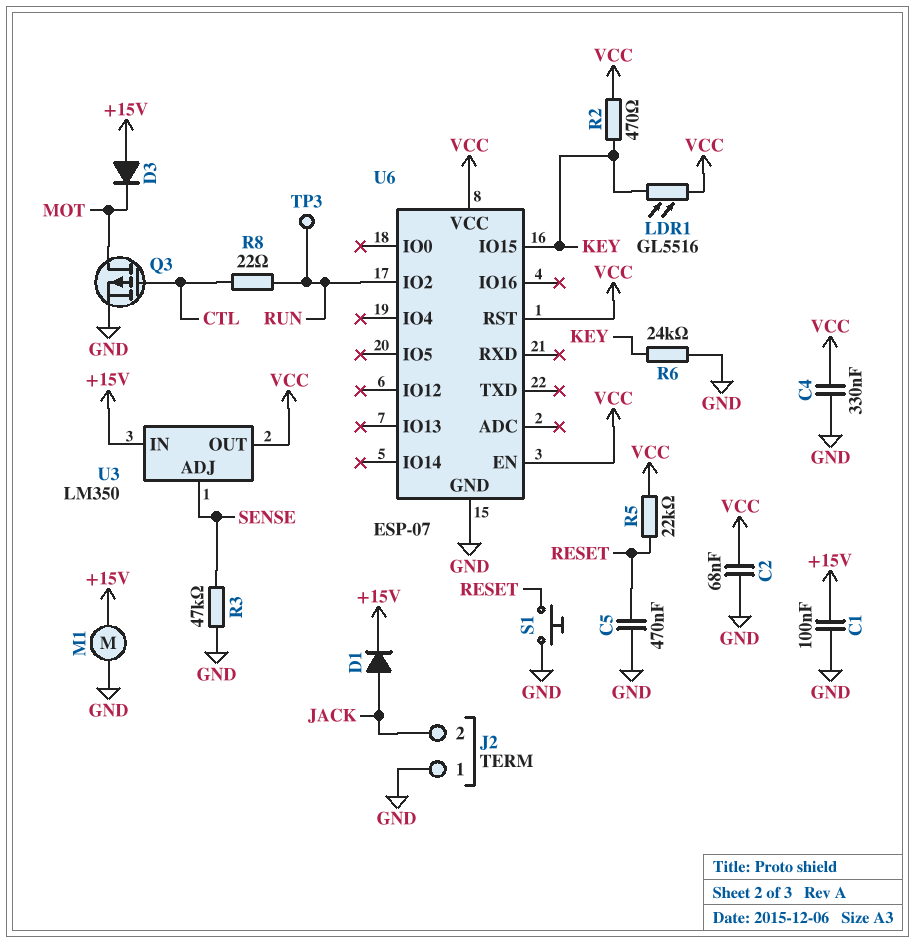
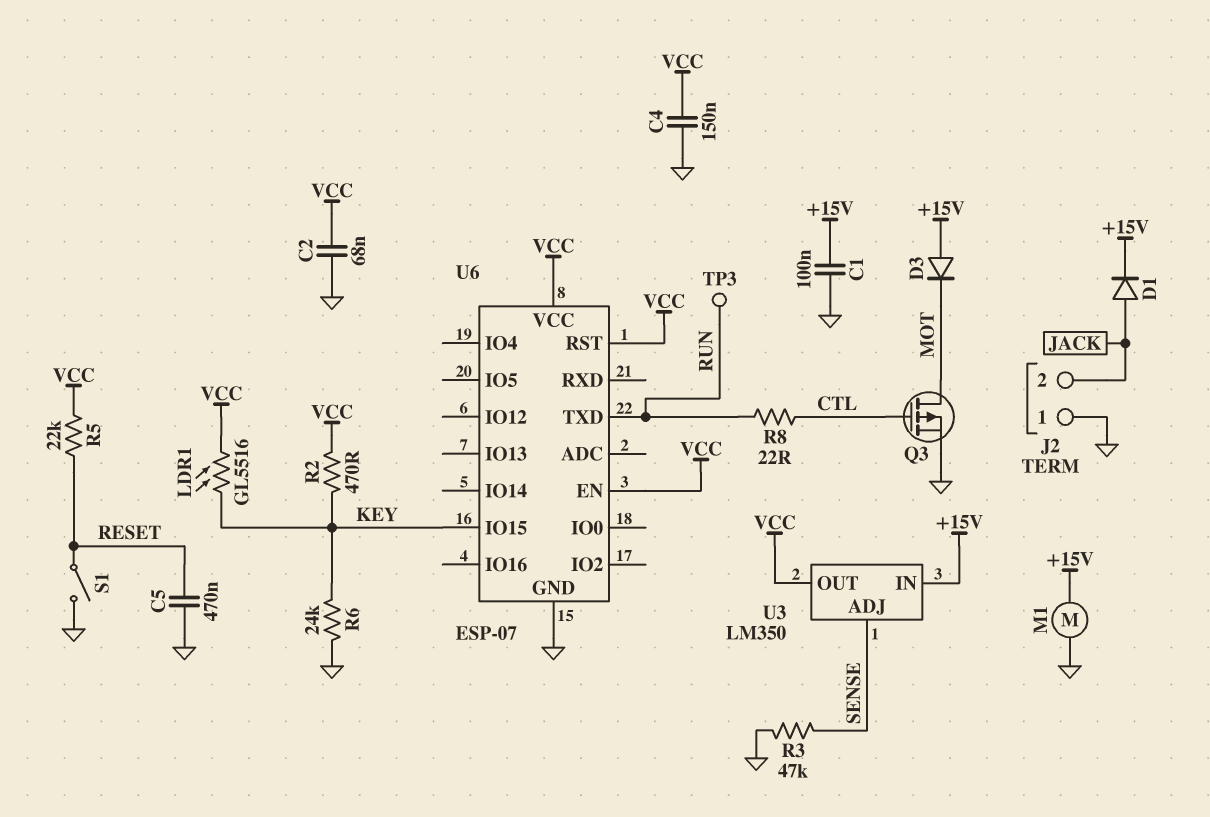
C4: 330nF (GND, VCC) -> 150nF (GND, VCC)
S1: button (GND, RESET) -> switch (GND, RESET)
U6 pin IO2: RUN -> none
U6 pin TXD: none -> RUN

